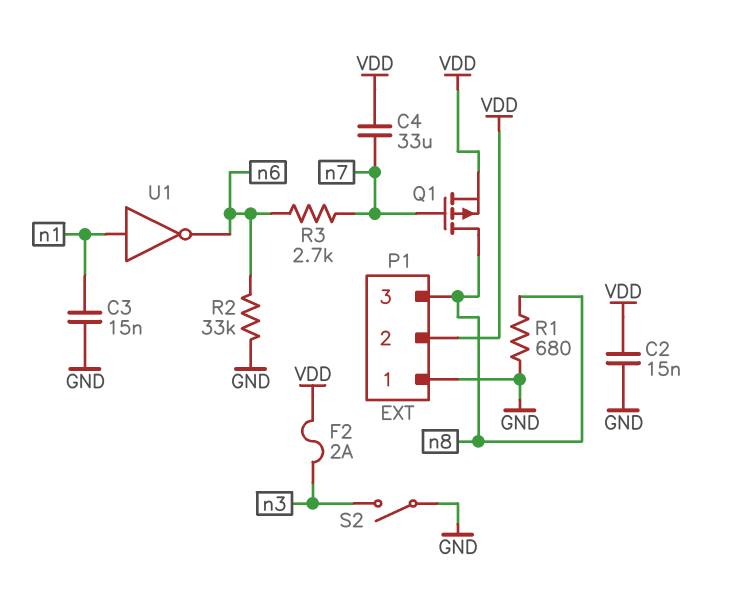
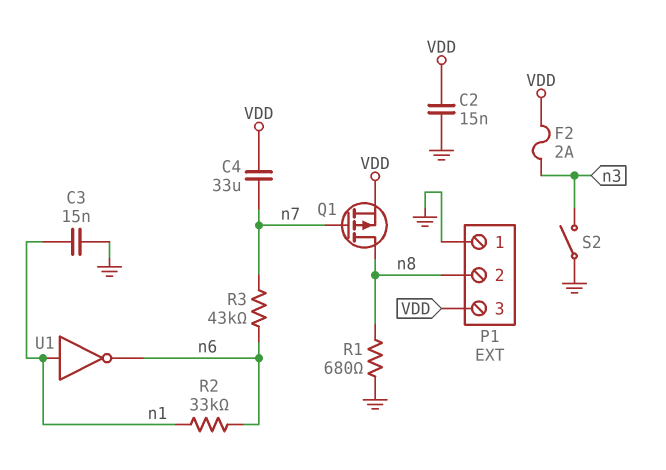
P1 pin 2: VDD -> n8
P1 pin 3: n8 -> VDD
R2: 33k (GND, n6) -> 33k (n1, n6)
R3: 2.7k (n6, n7) -> 43k (n6, n7)

